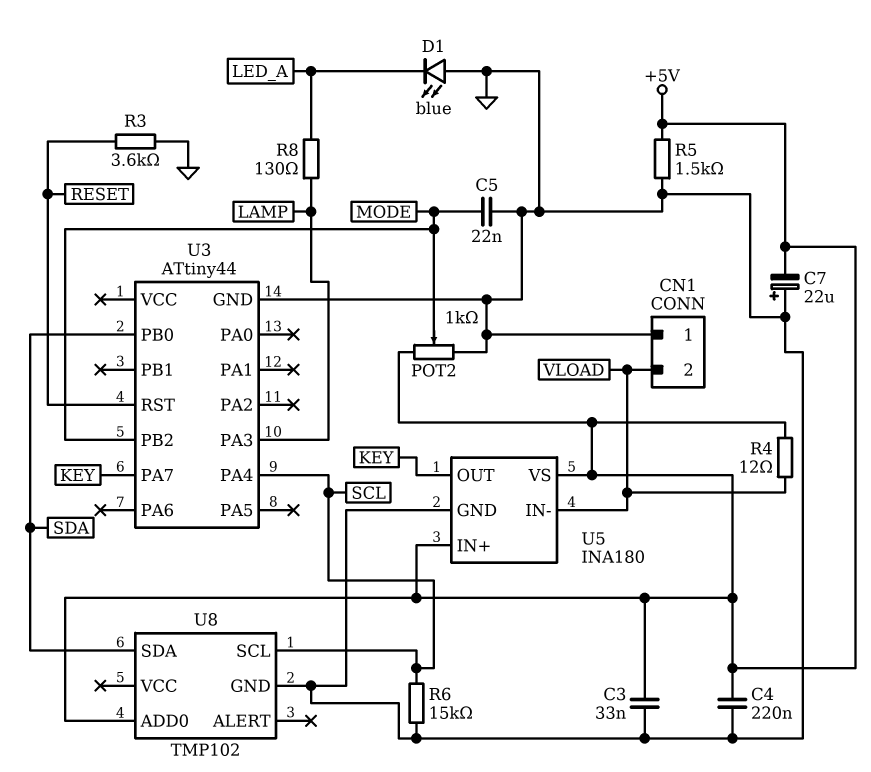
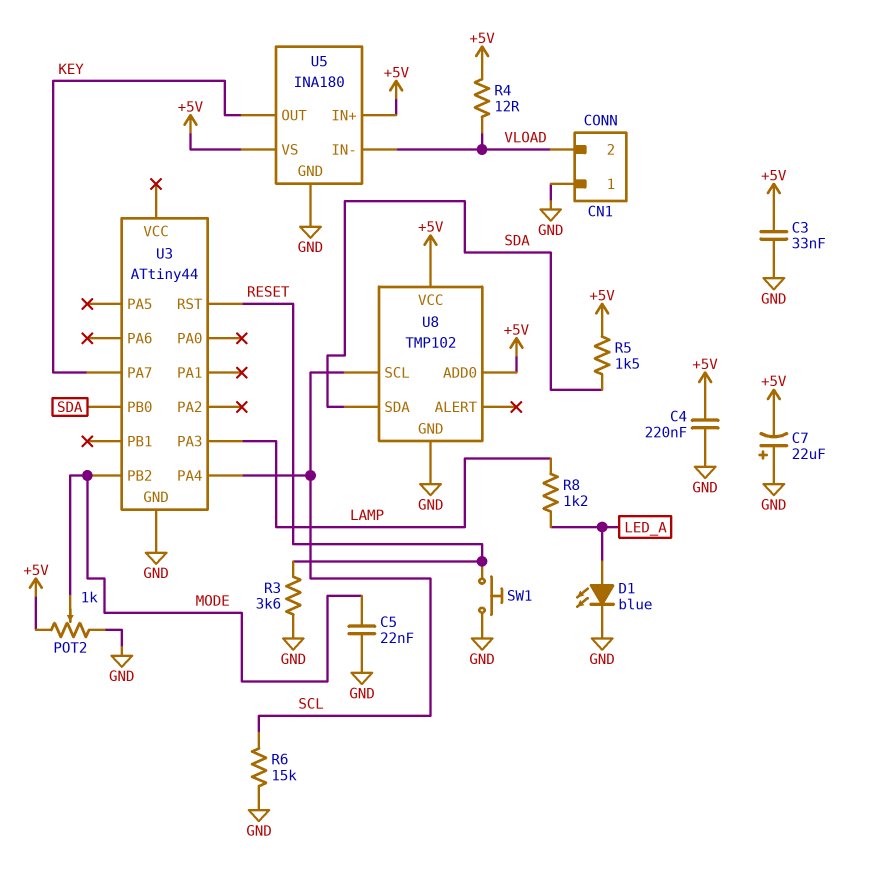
D1: LED blue (A GND, K LED_A) -> LED blue (A LED_A, K GND)
R5: 1.5k (+5V, GND) -> 1.5k (+5V, SDA)
R8: 130 (LAMP, LED_A) -> 1.2k (LAMP, LED_A)
SW1: none -> button (GND, RESET)
U8 pin VCC: none -> +5V

